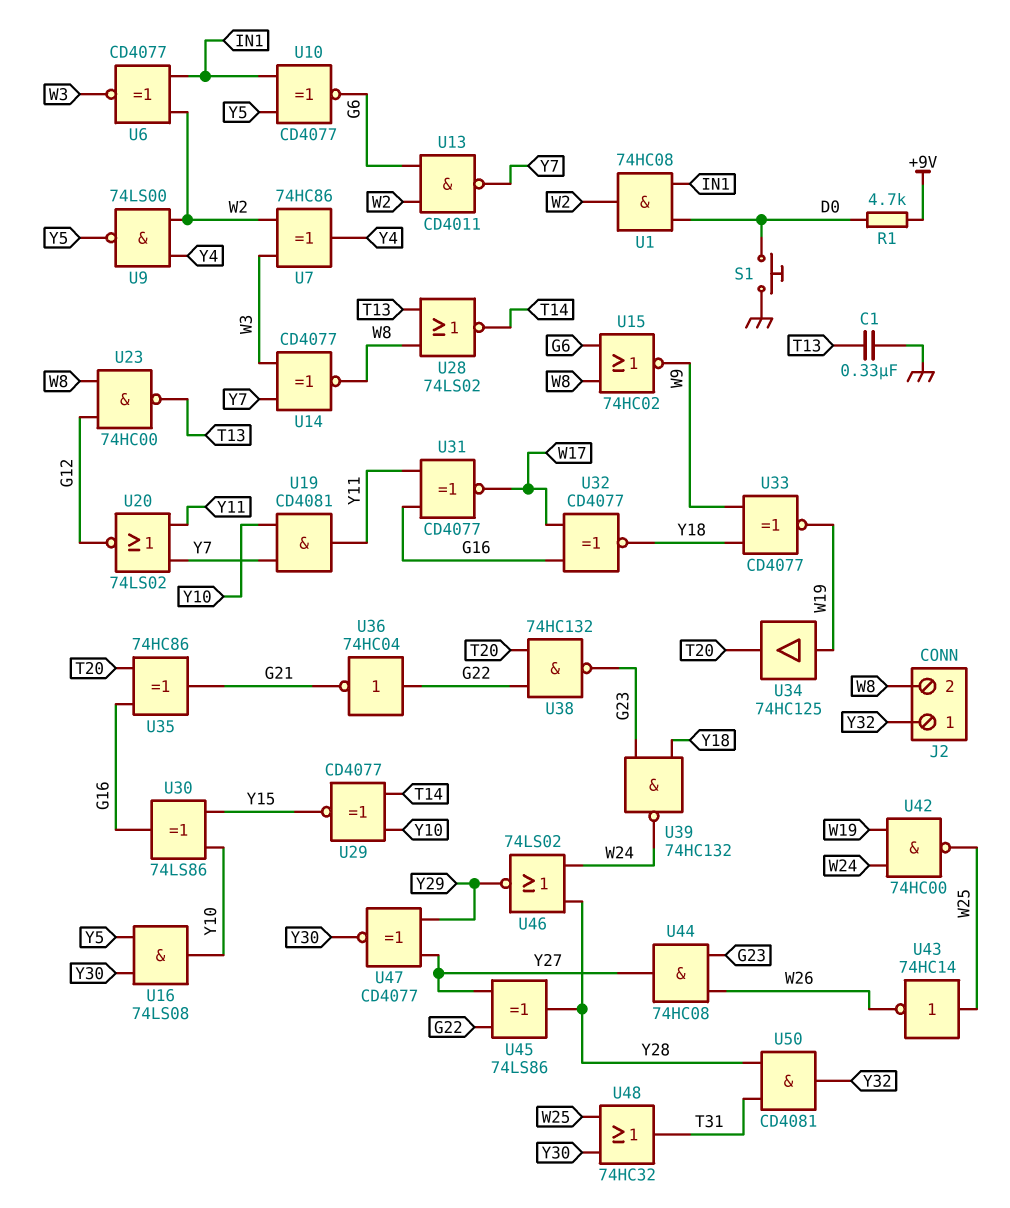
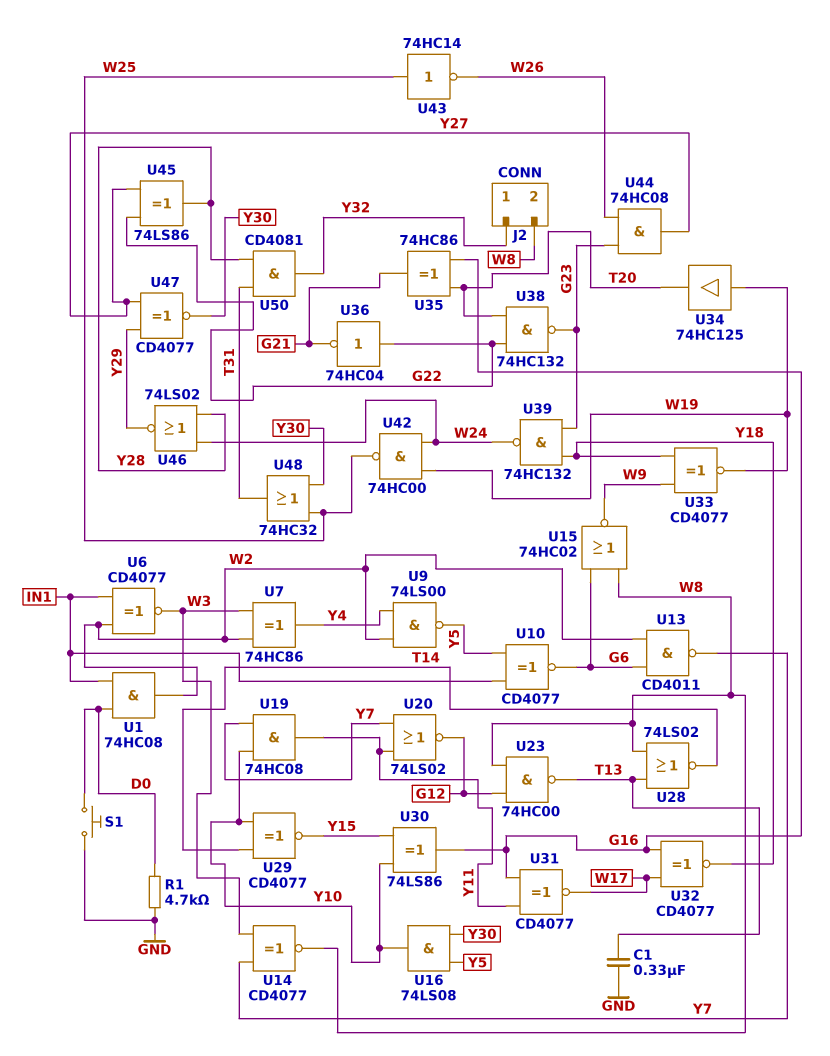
R1: 4.7k (+9V, D0) -> 4.7k (D0, GND)
U19: AND CD4081 (in Y7, in Y10, out Y11) -> AND 74HC08 (in Y7, in Y10, out Y11)

